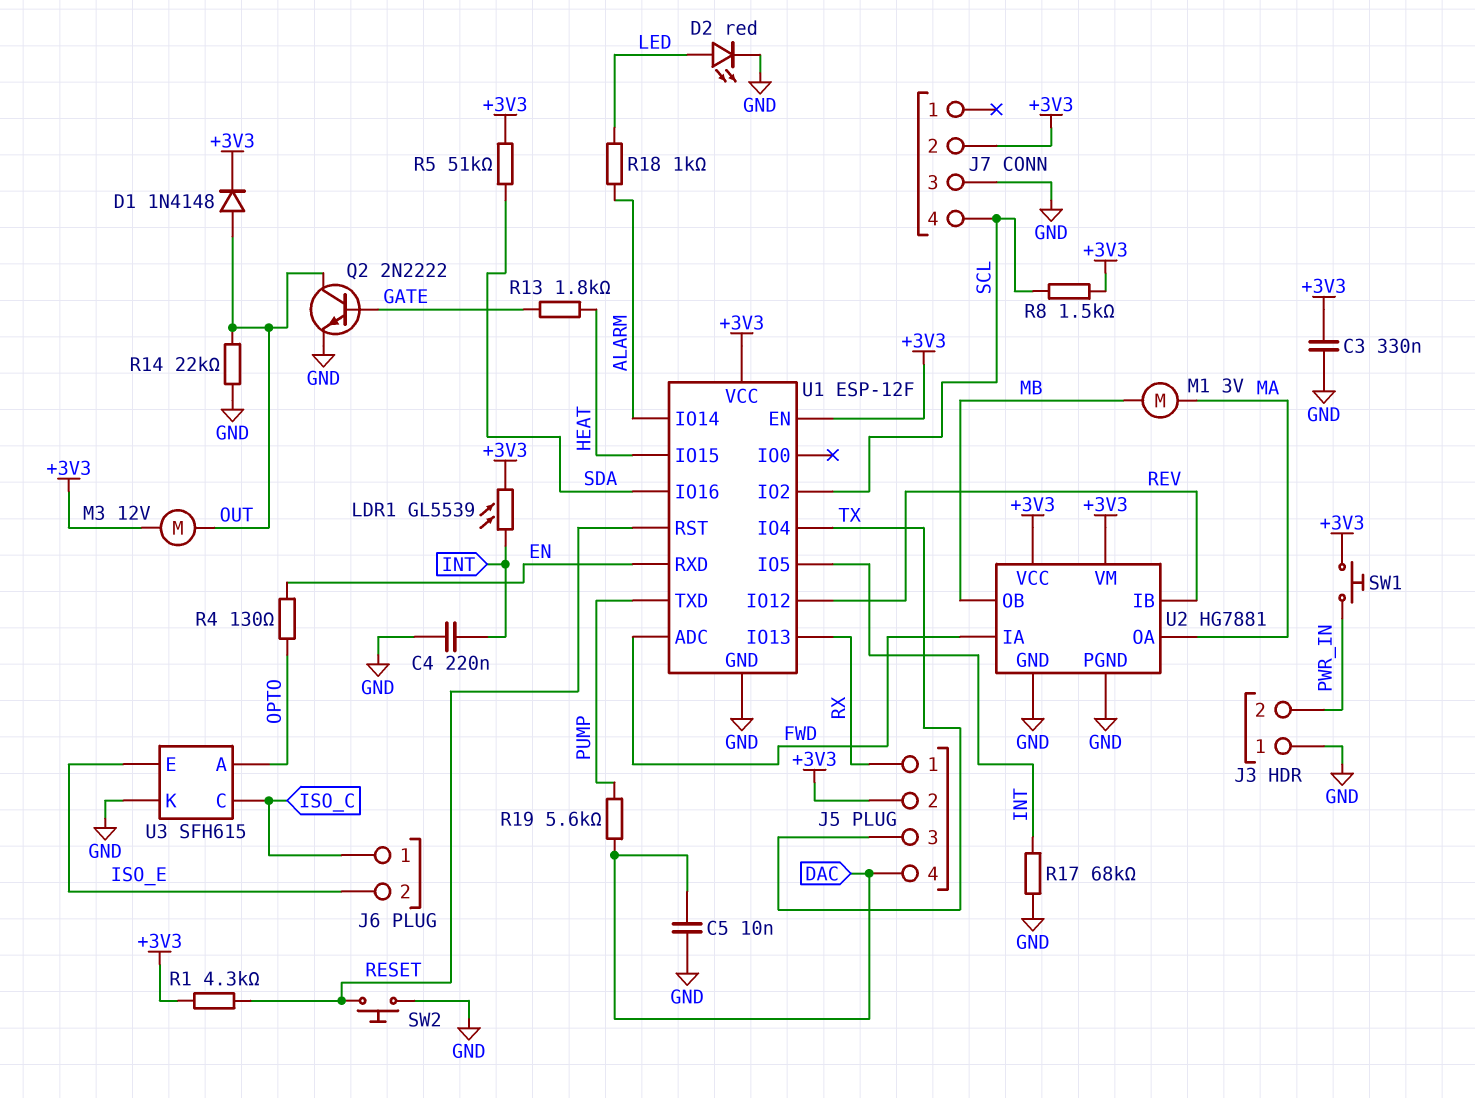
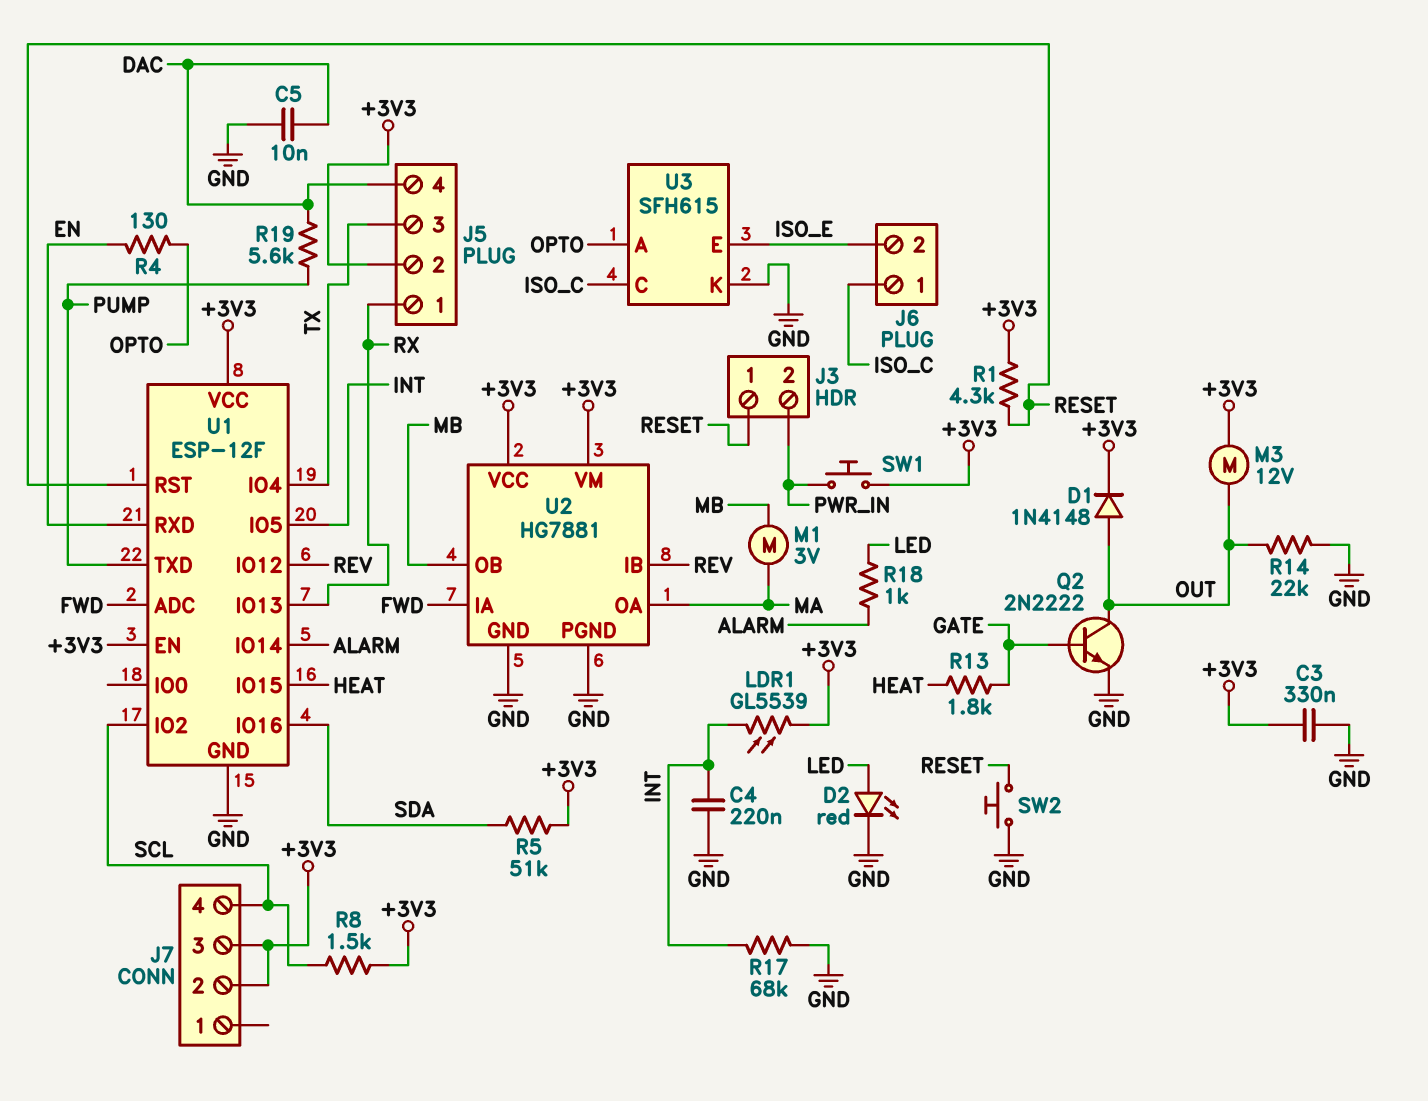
J3 pin 1: GND -> RESET
J7 pin 3: GND -> +3V3

